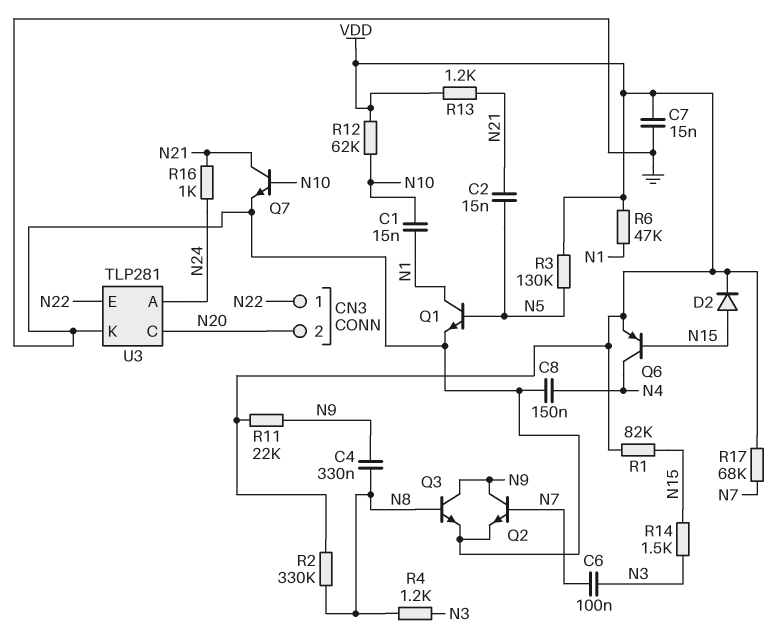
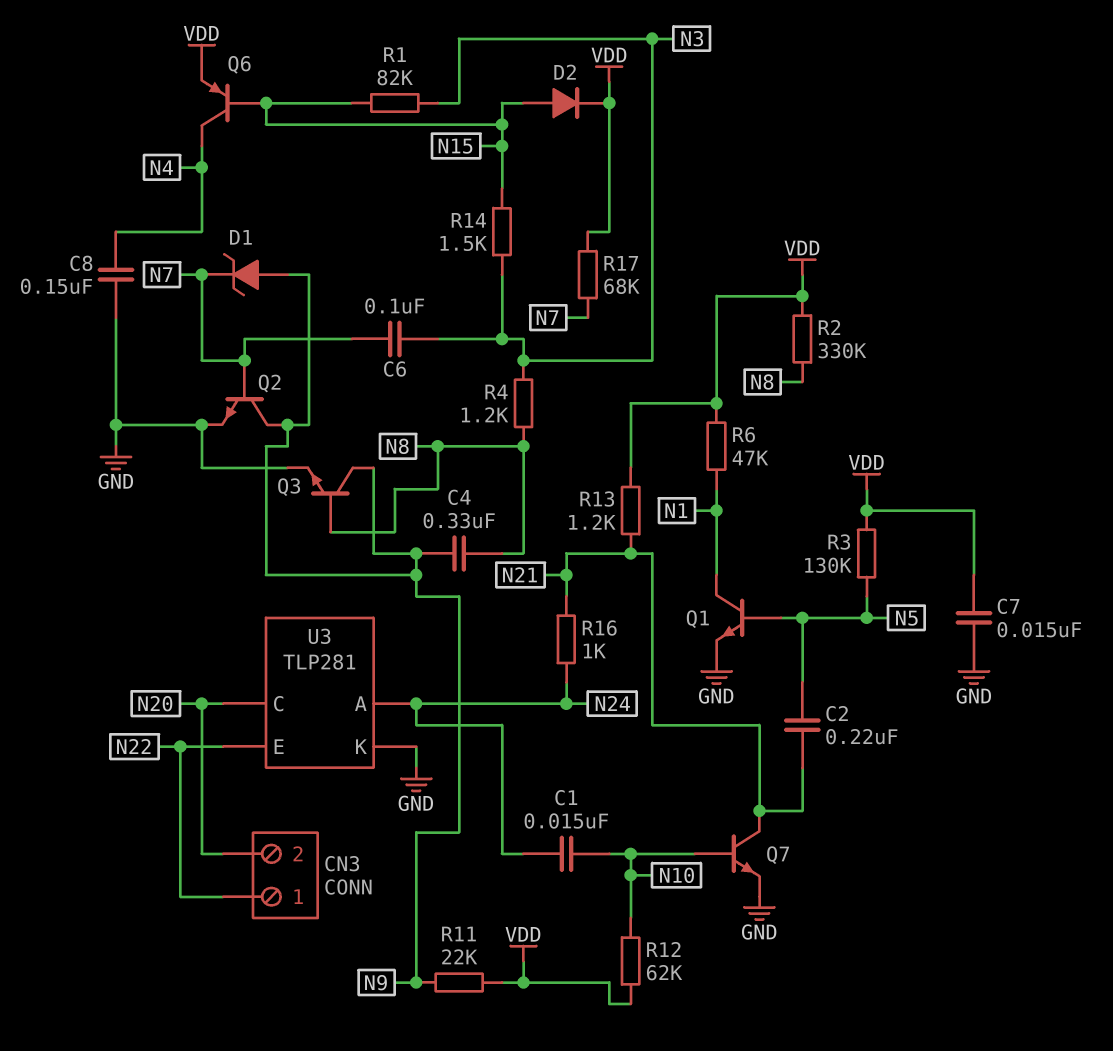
C1: 15nF (N1, N10) -> 15nF (N10, N24)
C2: 15nF (N5, N21) -> 220nF (N5, N21)
D1: none -> zener (A N9, K N7)
R1: 82k (N15, VDD) -> 82k (N3, N15)

